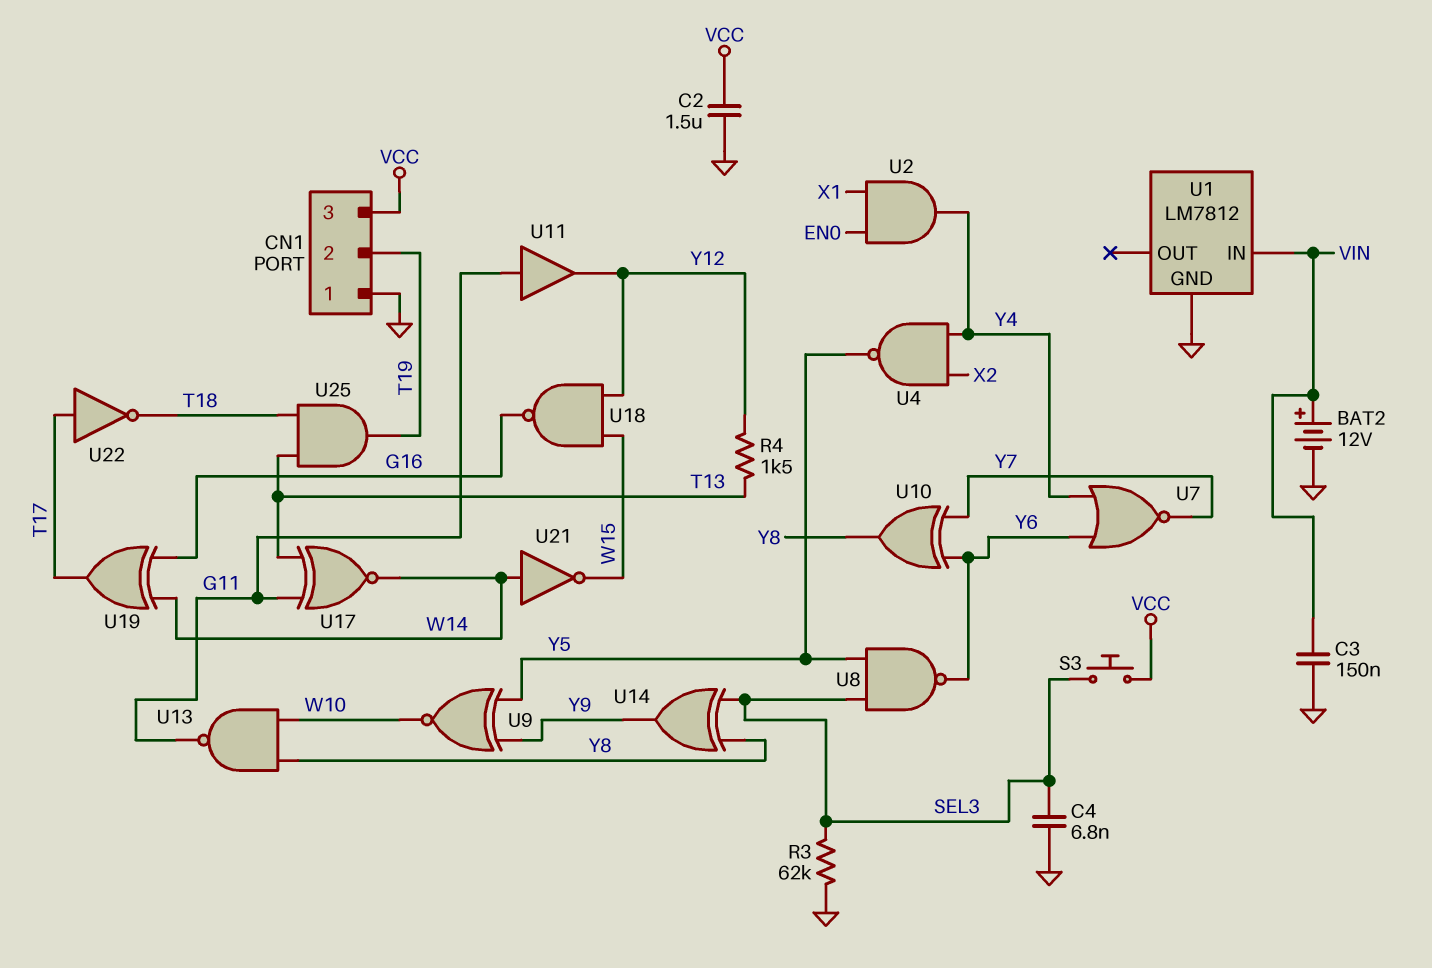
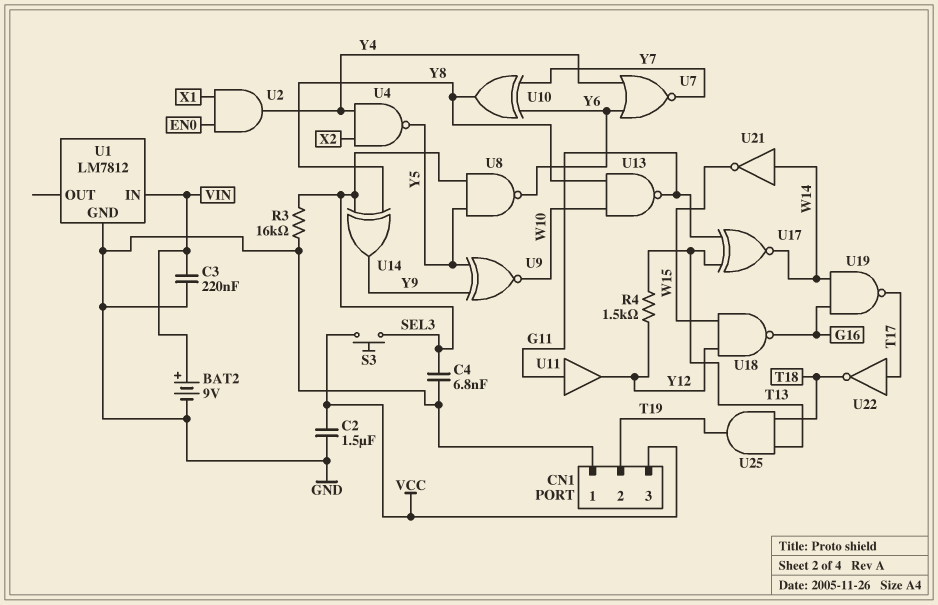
BAT2: 12V (plus VIN, minus GND) -> 9V (plus VIN, minus GND)
C3: 150nF (GND, VIN) -> 220nF (GND, VIN)
R3: 62k (GND, SEL3) -> 16k (GND, SEL3)
U19: XOR (in G16, in W14, out T17) -> NAND (in G16, in W14, out T17)

